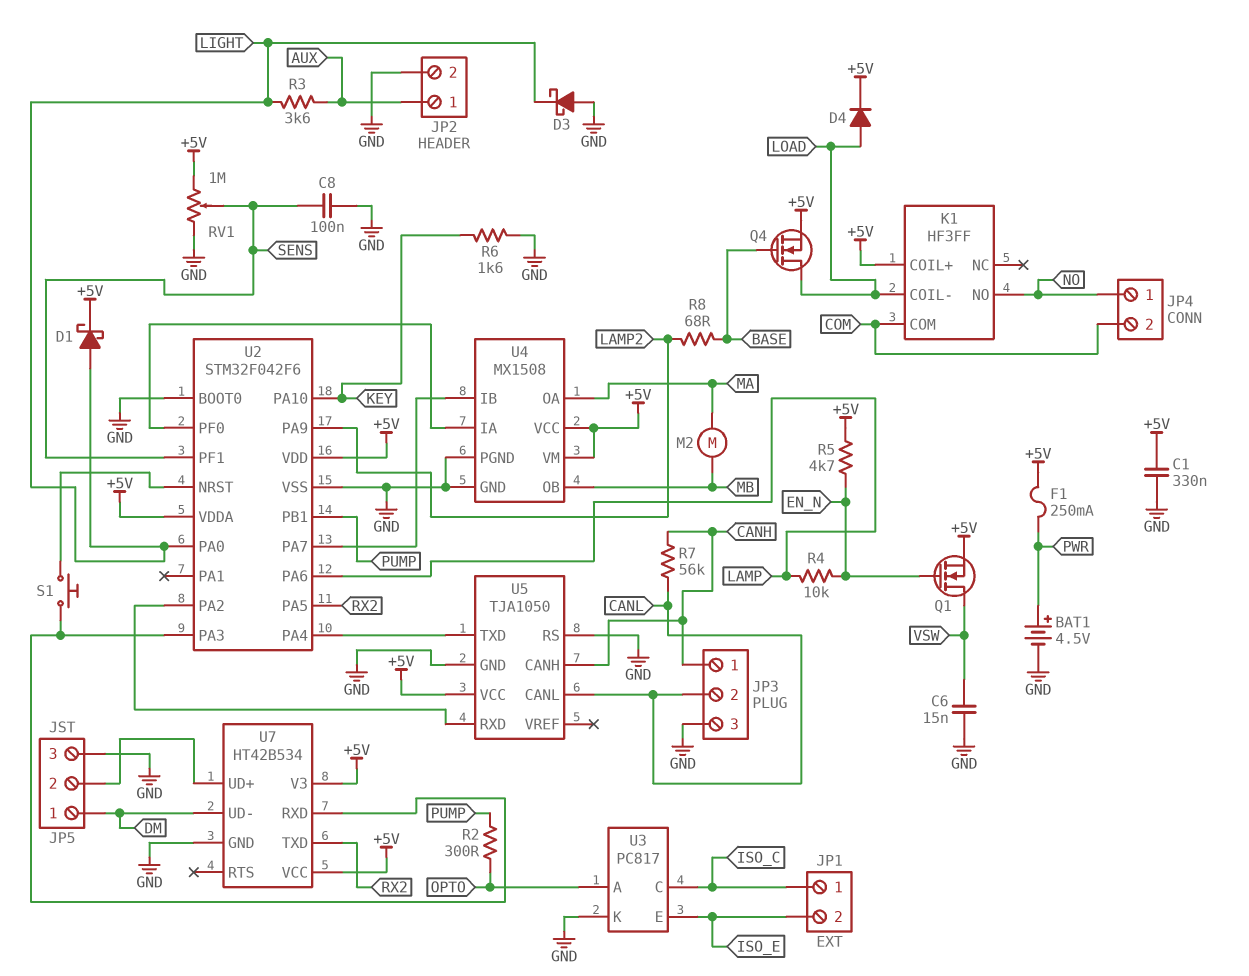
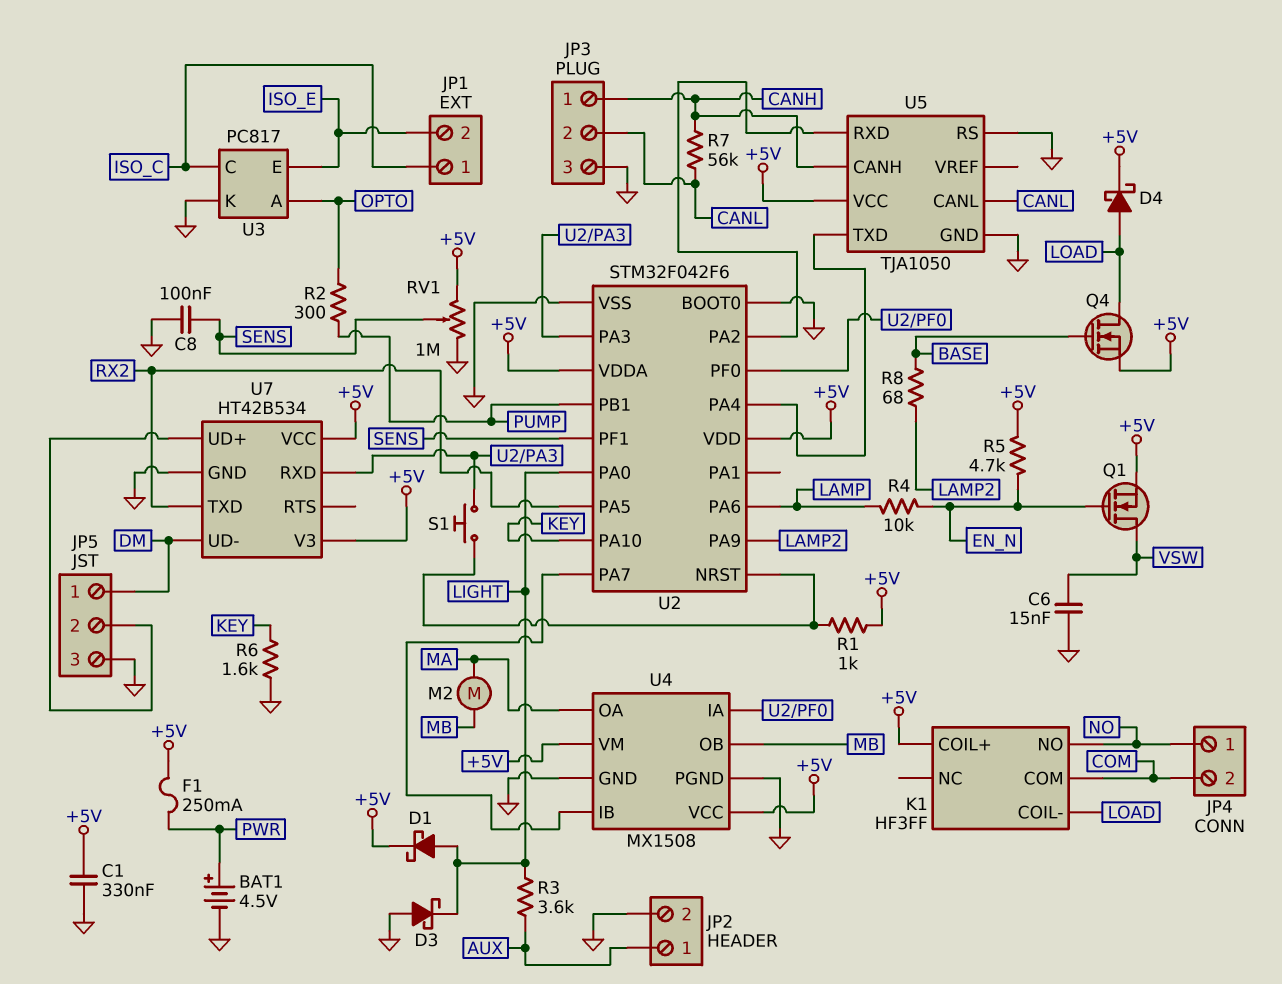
D4: diode (A LOAD, K +5V) -> schottky (A LOAD, K +5V)
R1: none -> 1k (+5V, U2/NRST)

